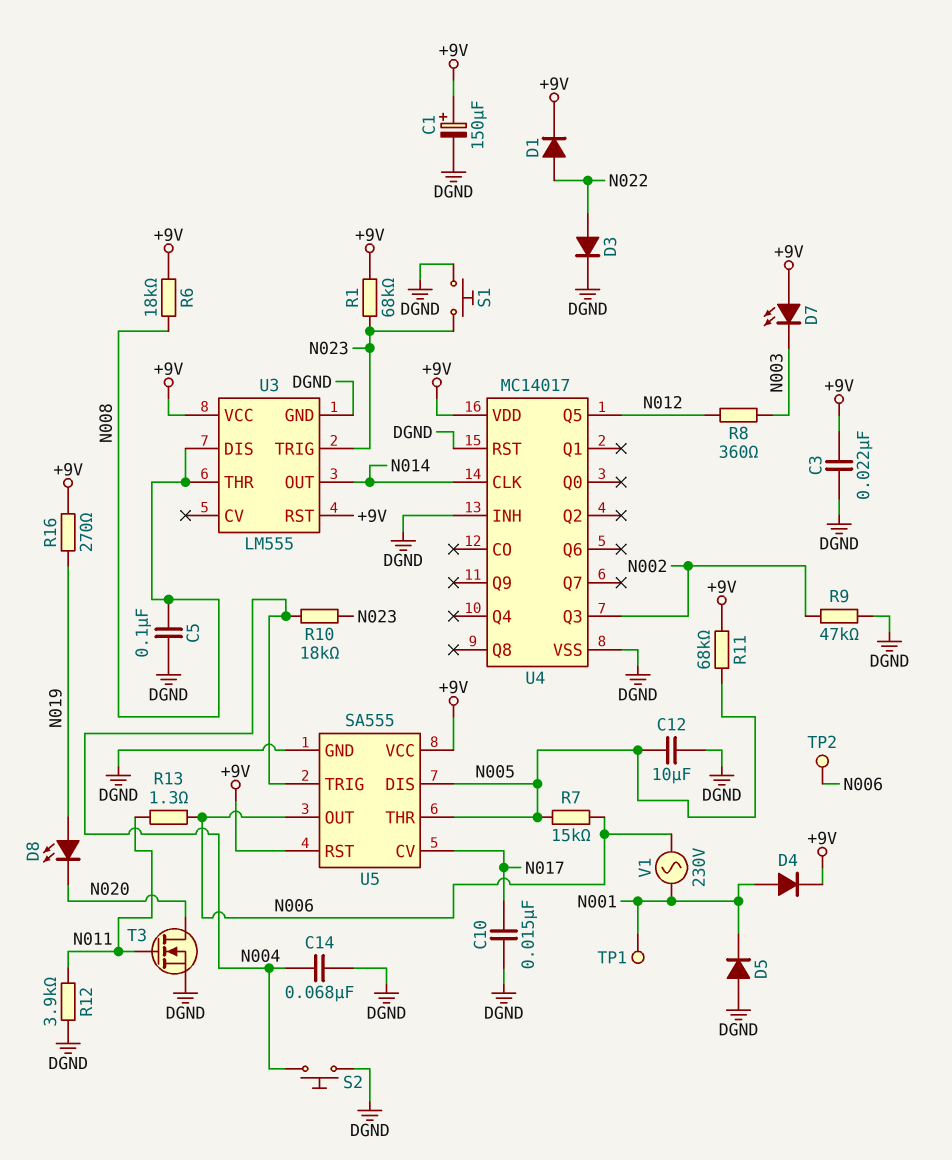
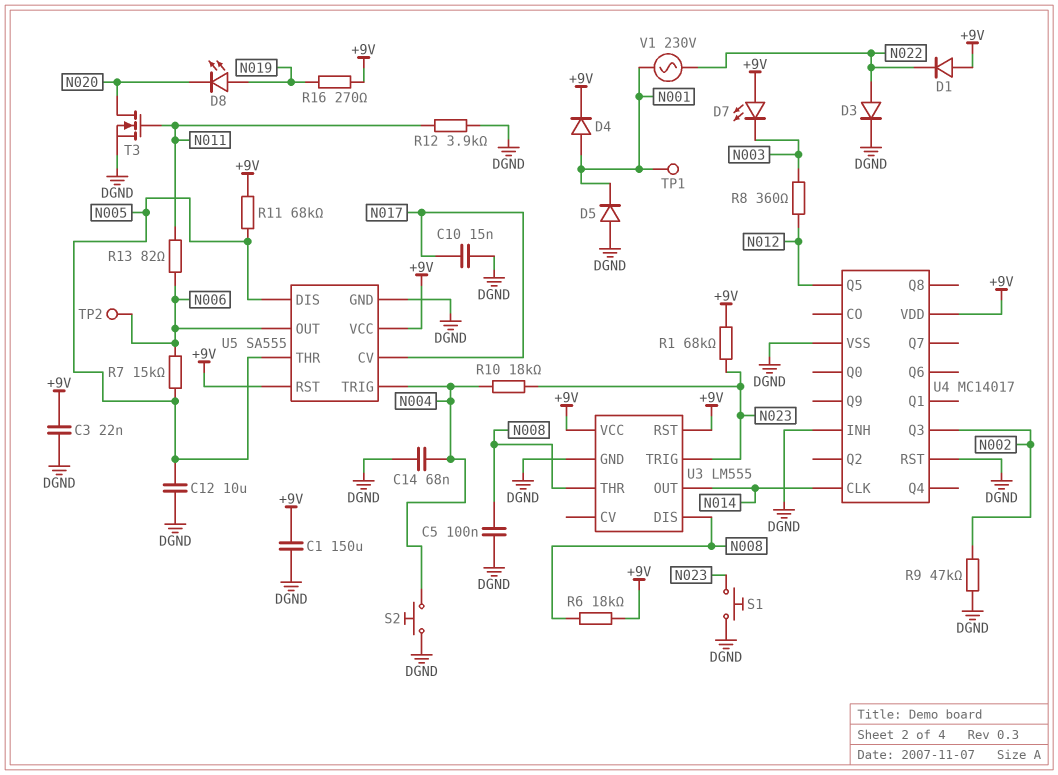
C1: 150uF (plus +9V, minus DGND) -> 150uF (+9V, DGND)
D1: diode (A N022, K +9V) -> diode (A +9V, K N022)
R13: 1.3 (N006, N011) -> 82 (N006, N011)
V1: AC 230V (N001, N006) -> AC 230V (N001, N022)

